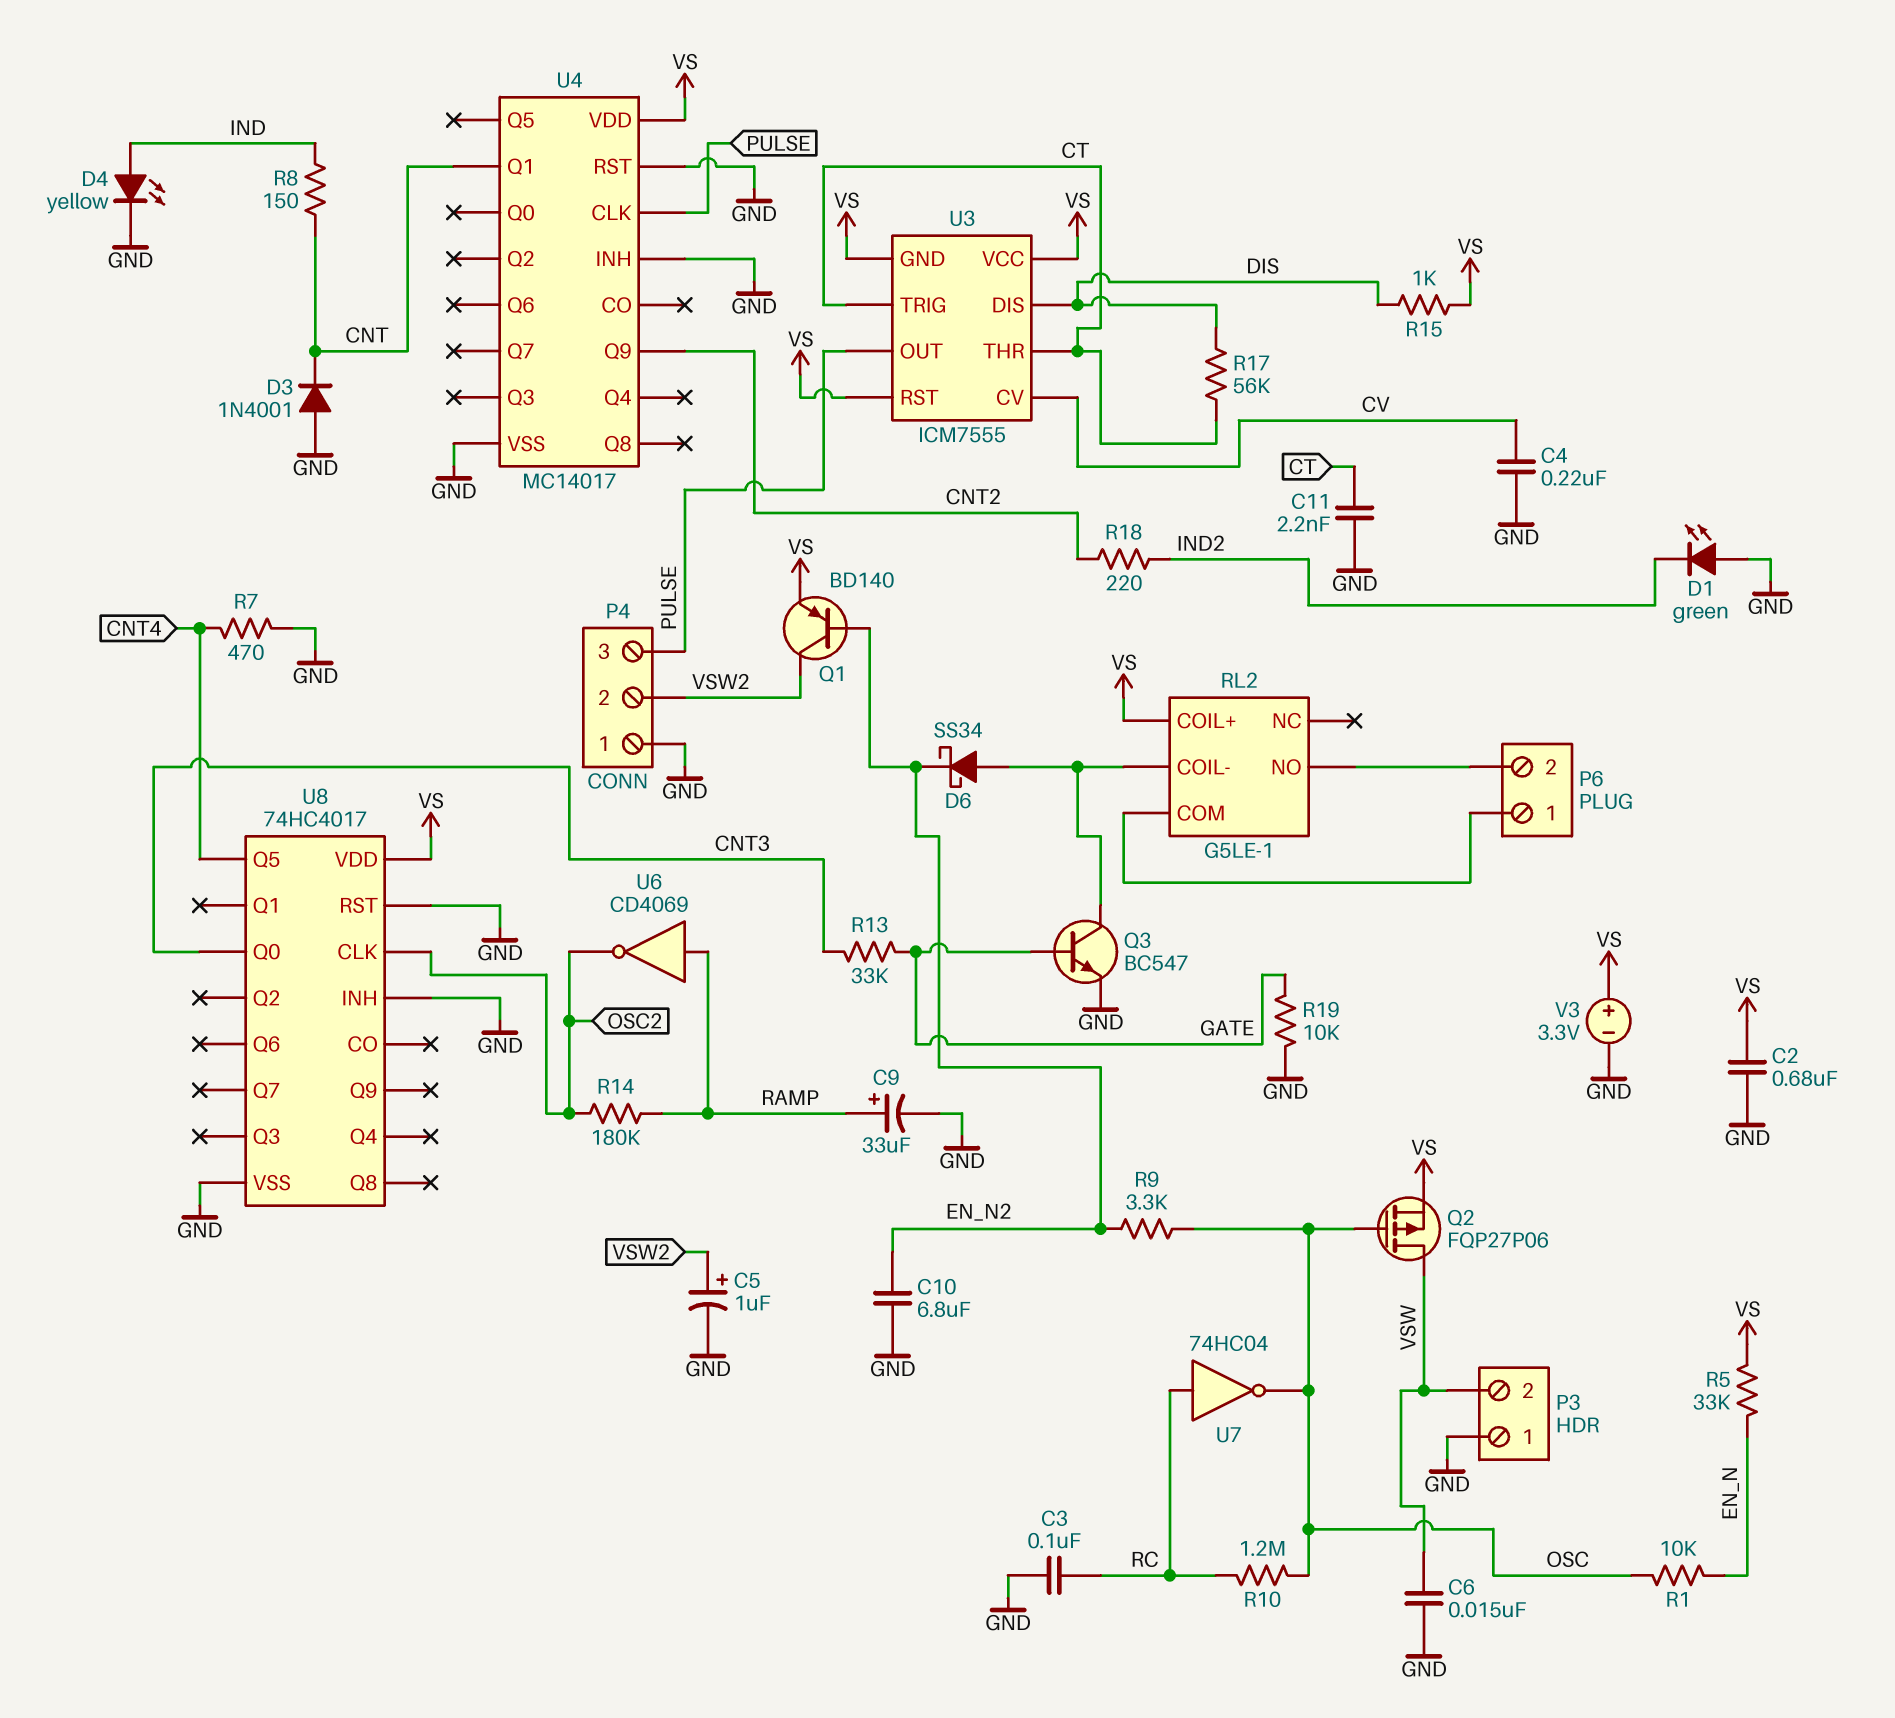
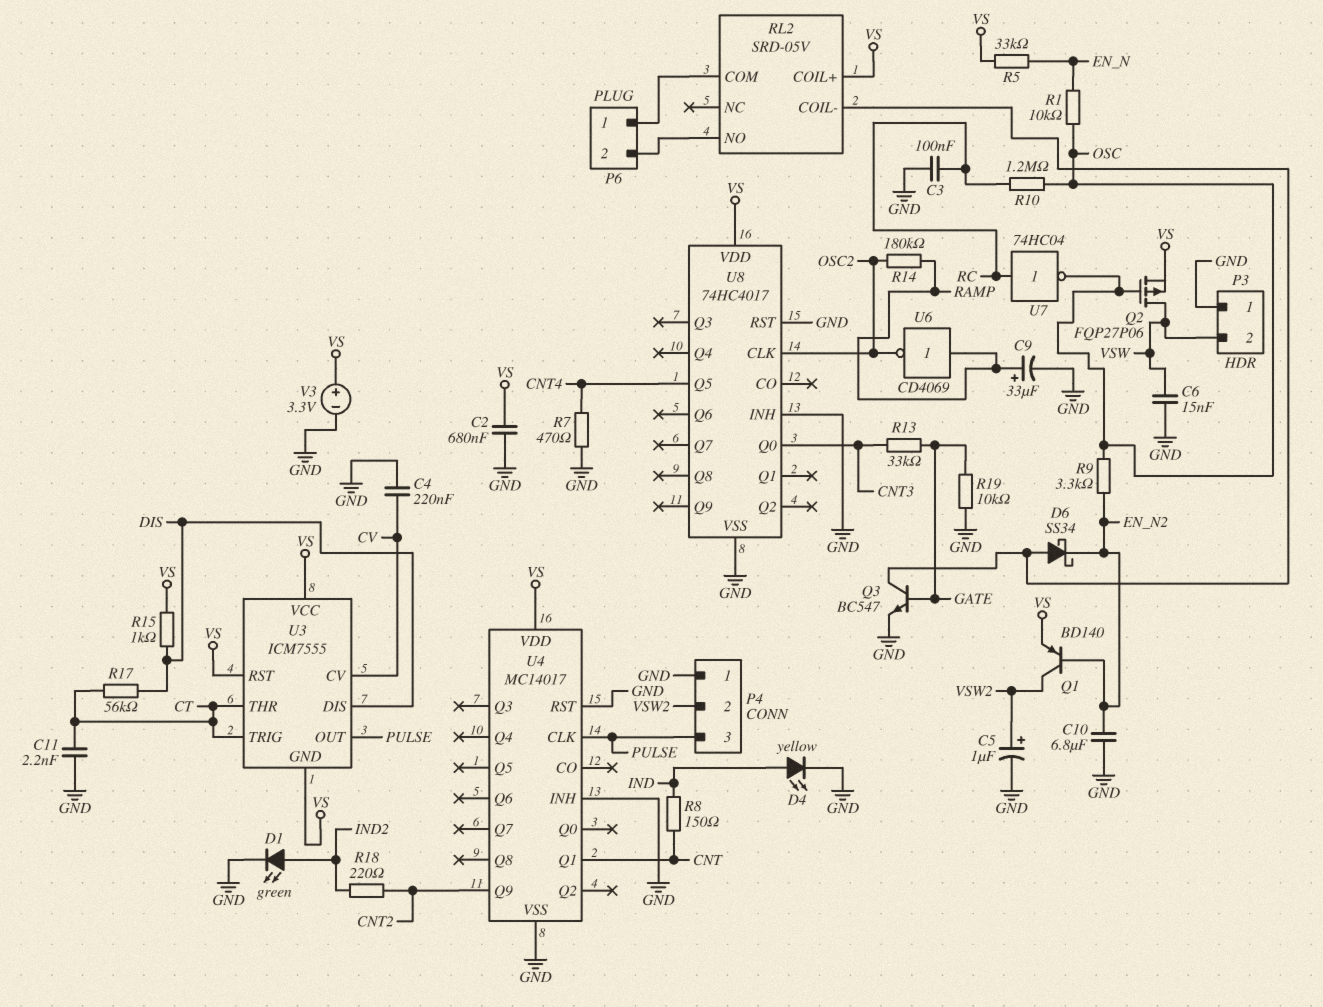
D1: LED green (A GND, K IND2) -> LED green (A IND2, K GND)
D3: diode 1N4001 (A GND, K CNT) -> none
RL2: G5LE-1 -> SRD-05V

